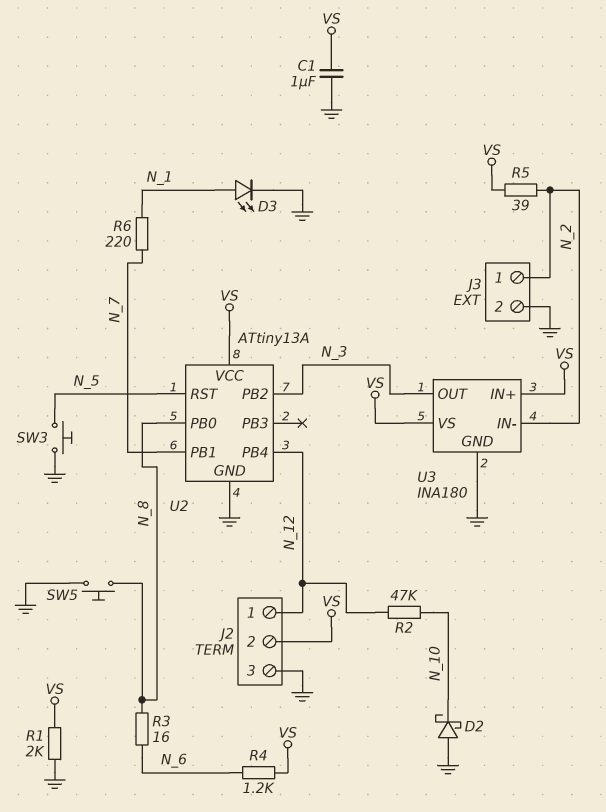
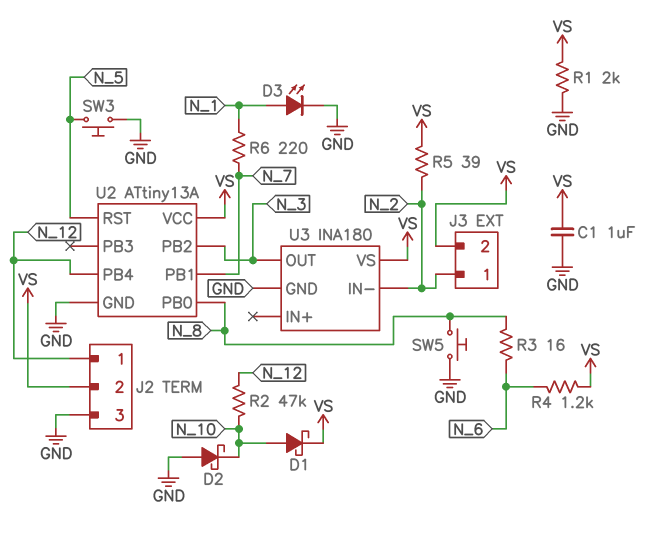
D1: none -> schottky (A N_10, K VS)
J3 pin 2: GND -> VS
U3 pin IN+: VS -> none

